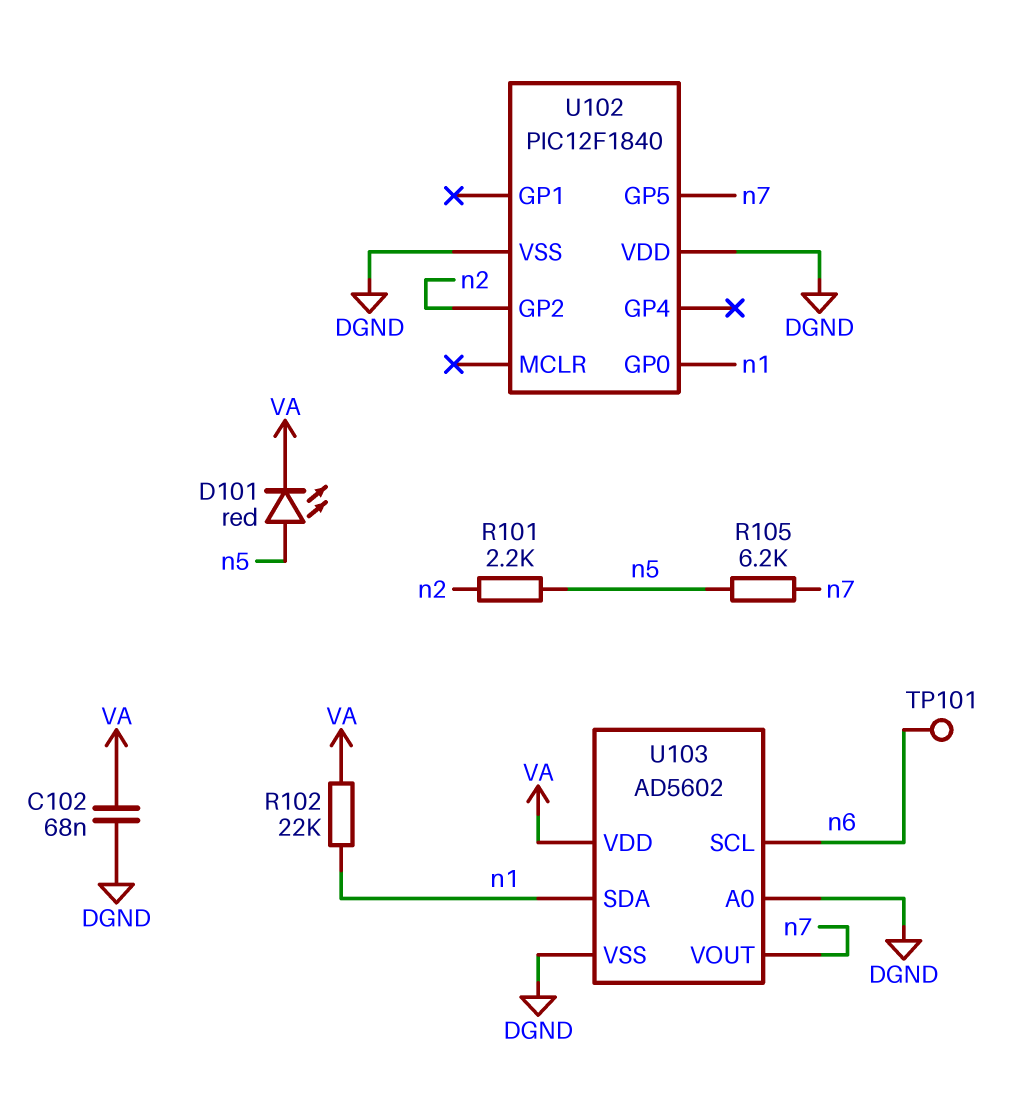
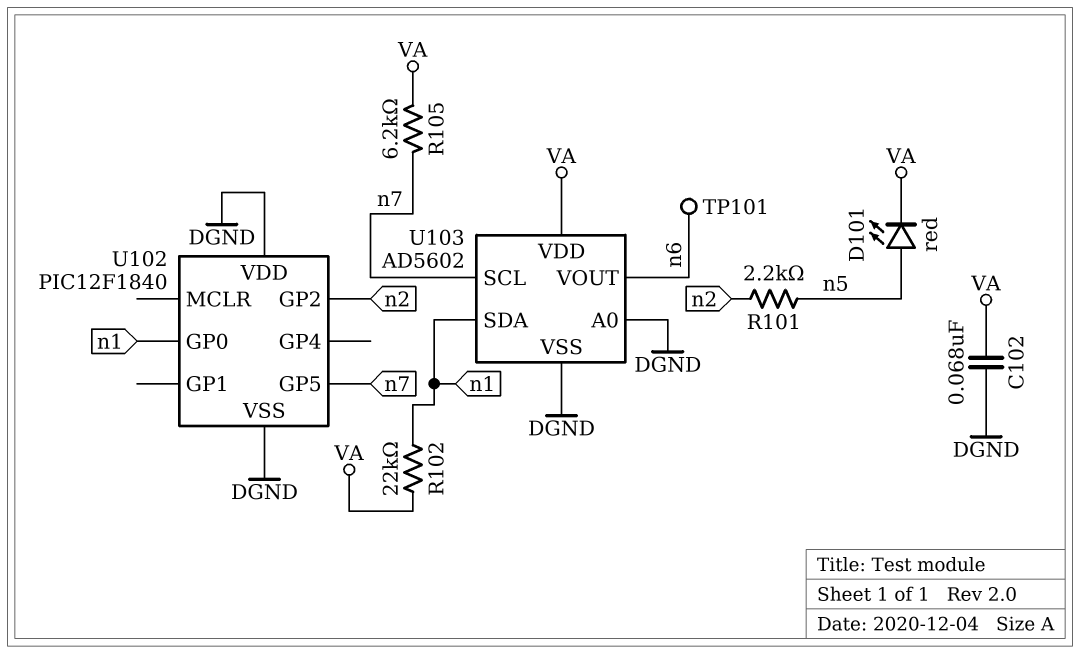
R105: 6.2k (n5, n7) -> 6.2k (VA, n7)
U103 pin SCL: n6 -> n7
U103 pin VOUT: n7 -> n6

